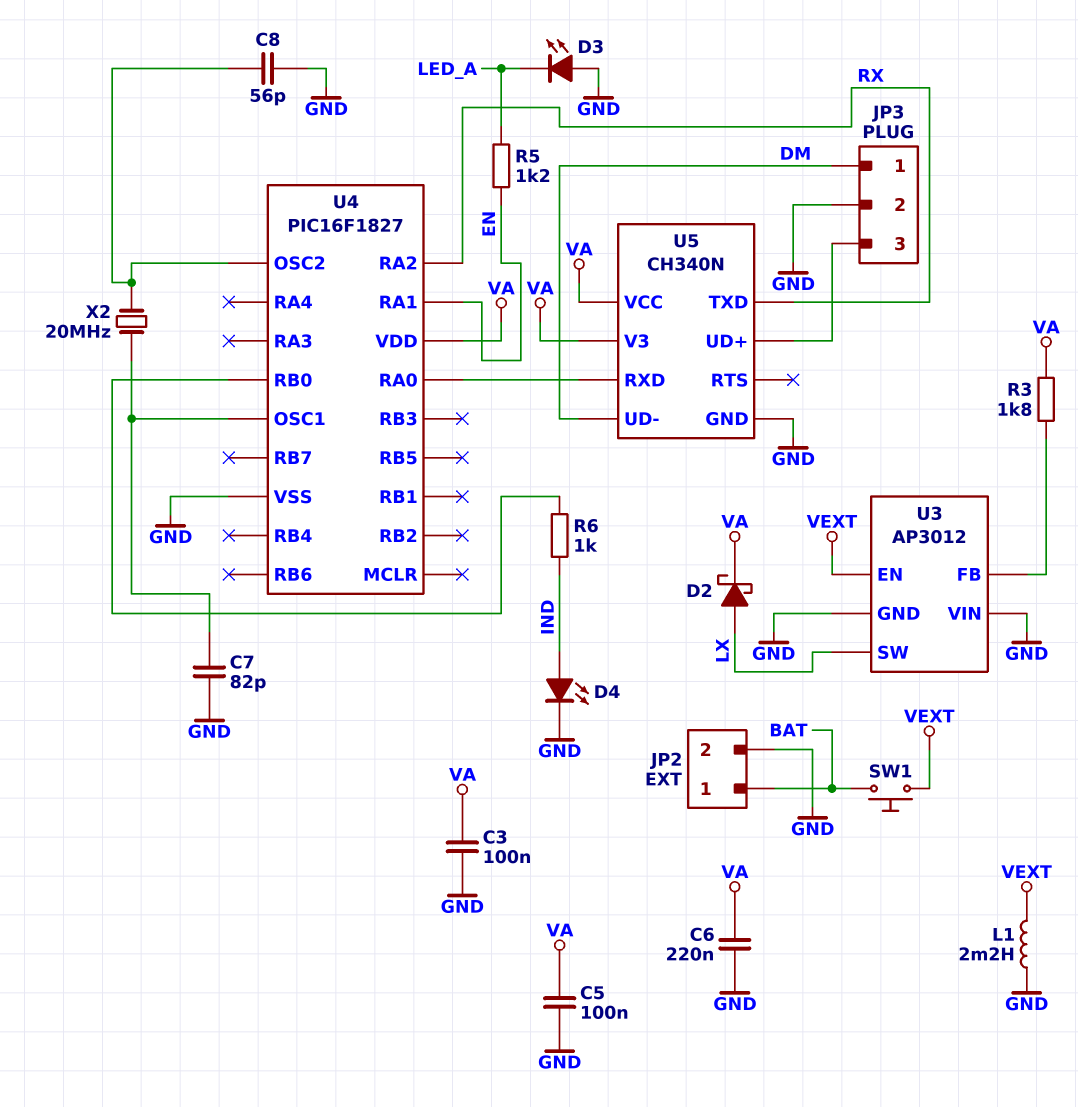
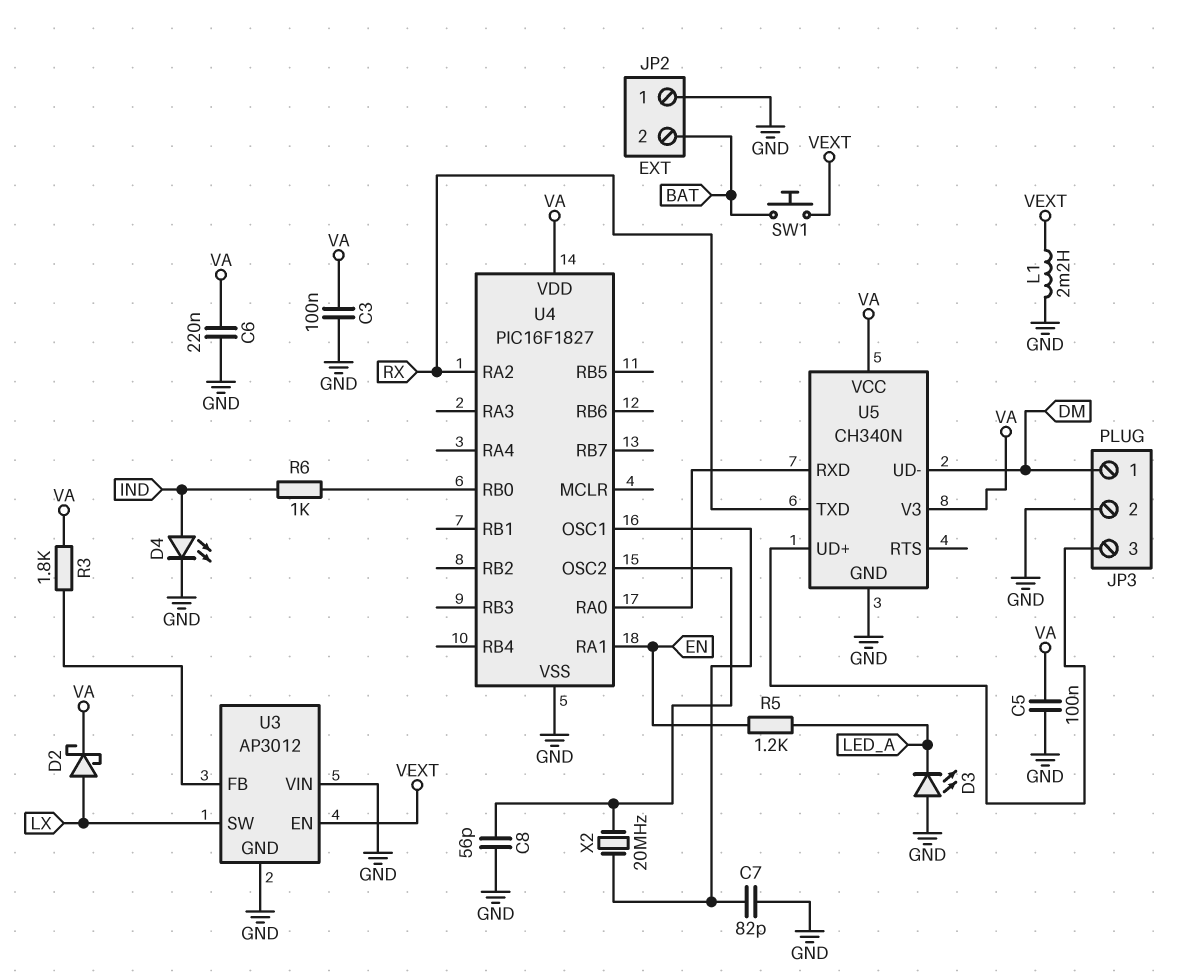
JP2 pin 1: BAT -> GND
JP2 pin 2: GND -> BAT

